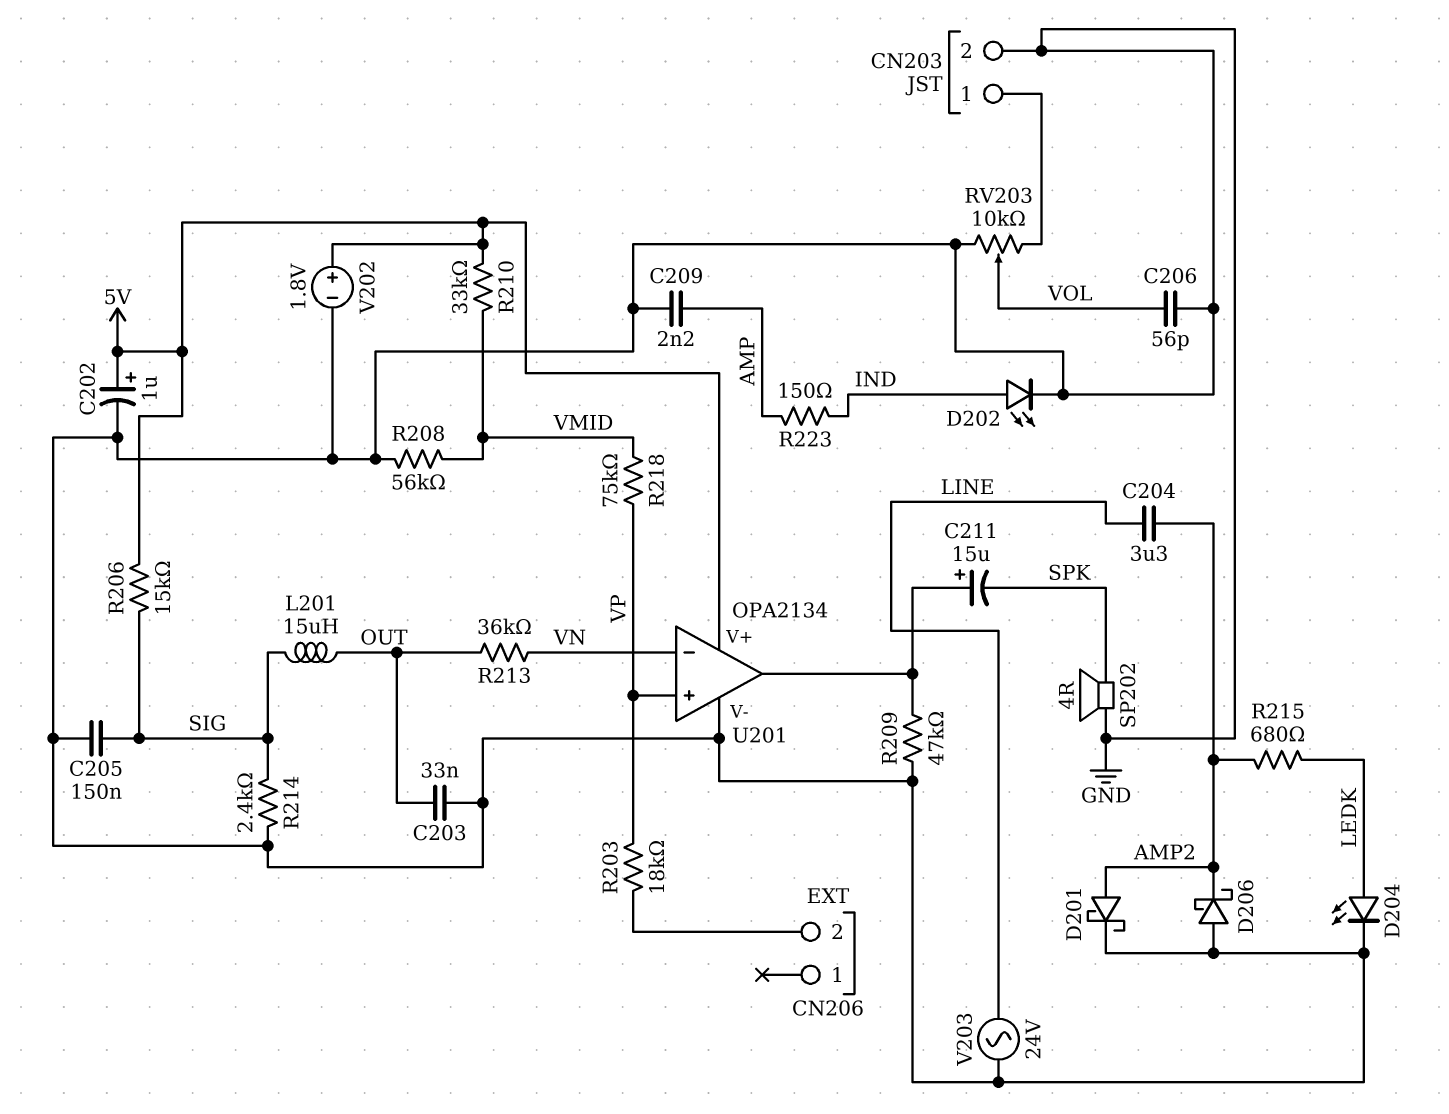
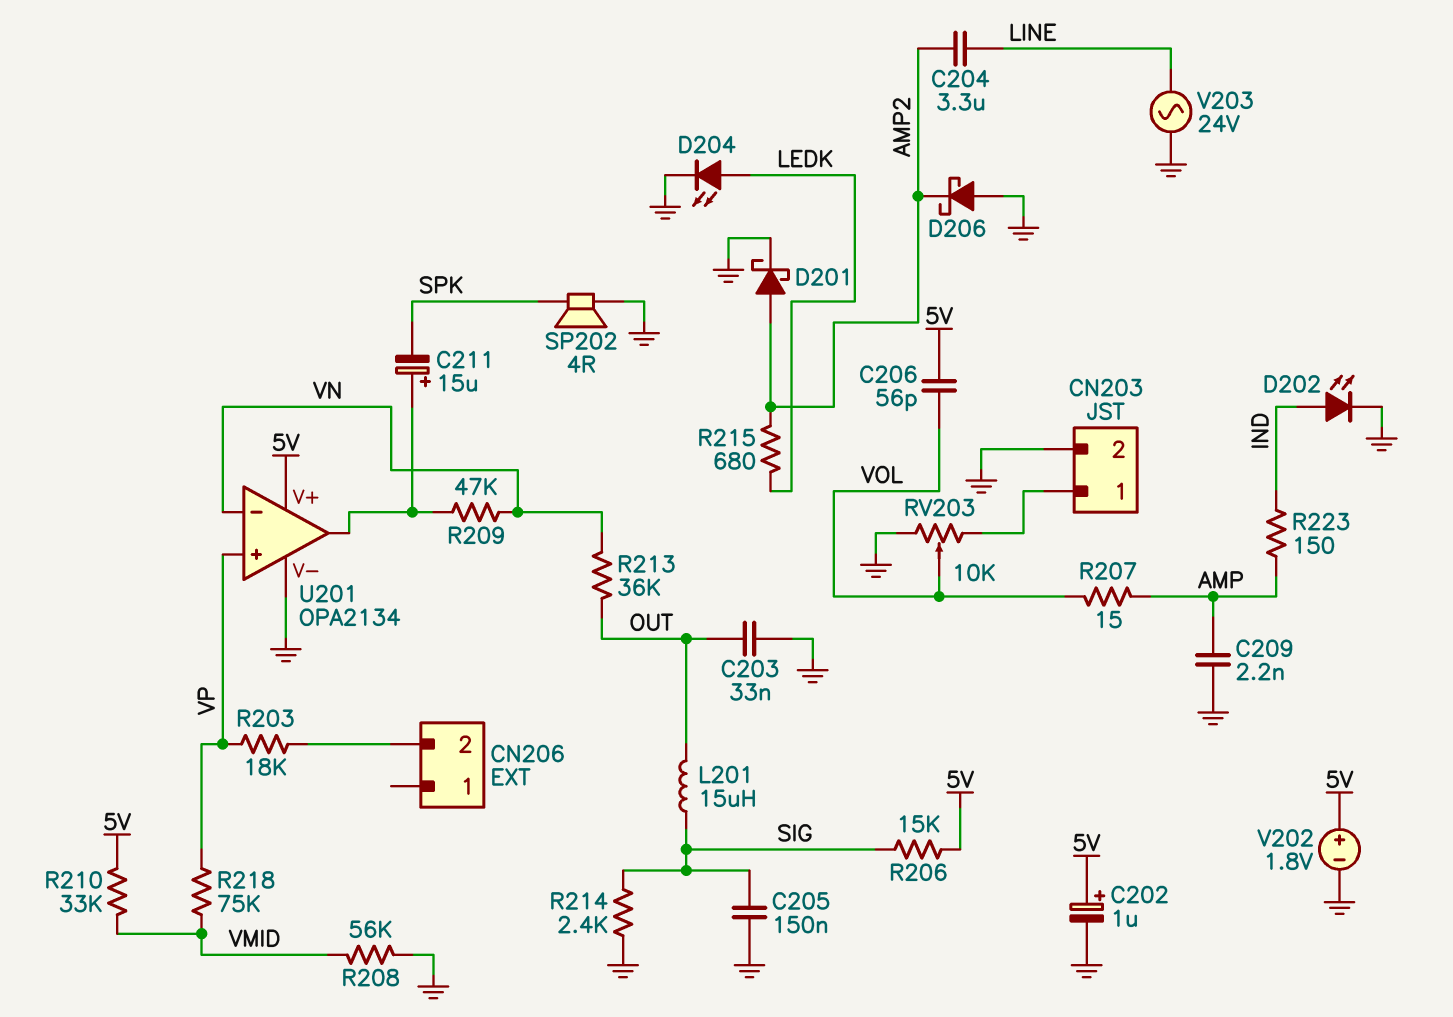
C206: 56pF (GND, VOL) -> 56pF (5V, VOL)
R207: none -> 15 (AMP, VOL)
R209: 47k (GND, U201/out) -> 47k (U201/out, VN)

